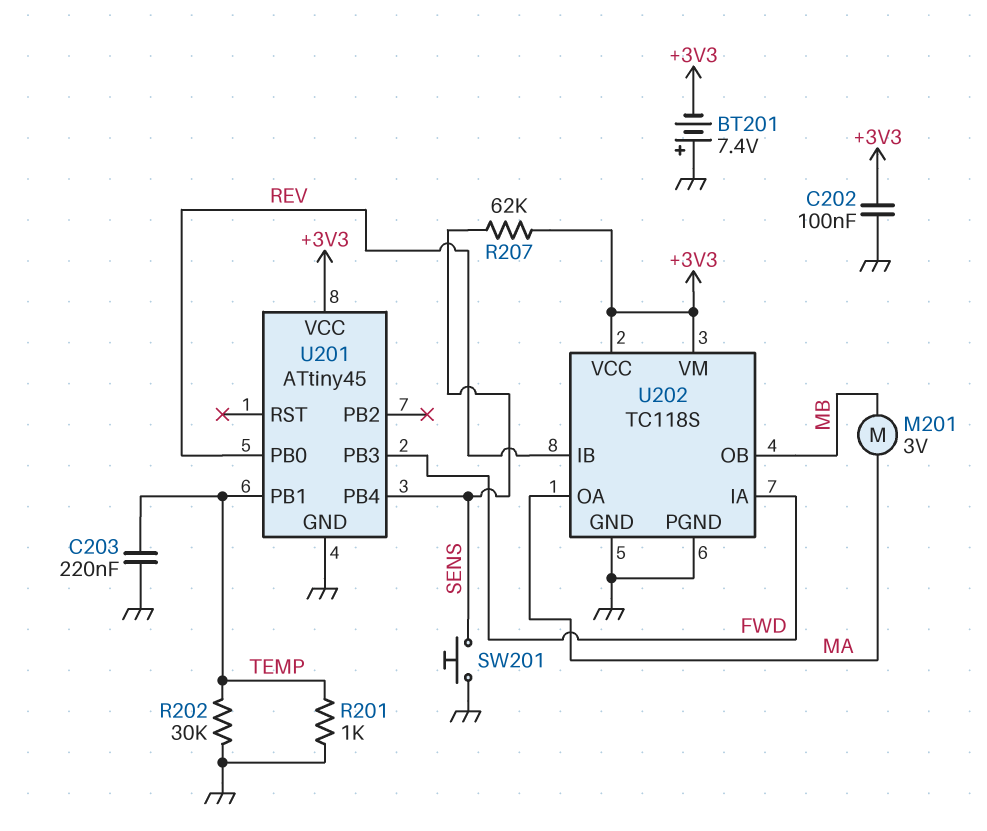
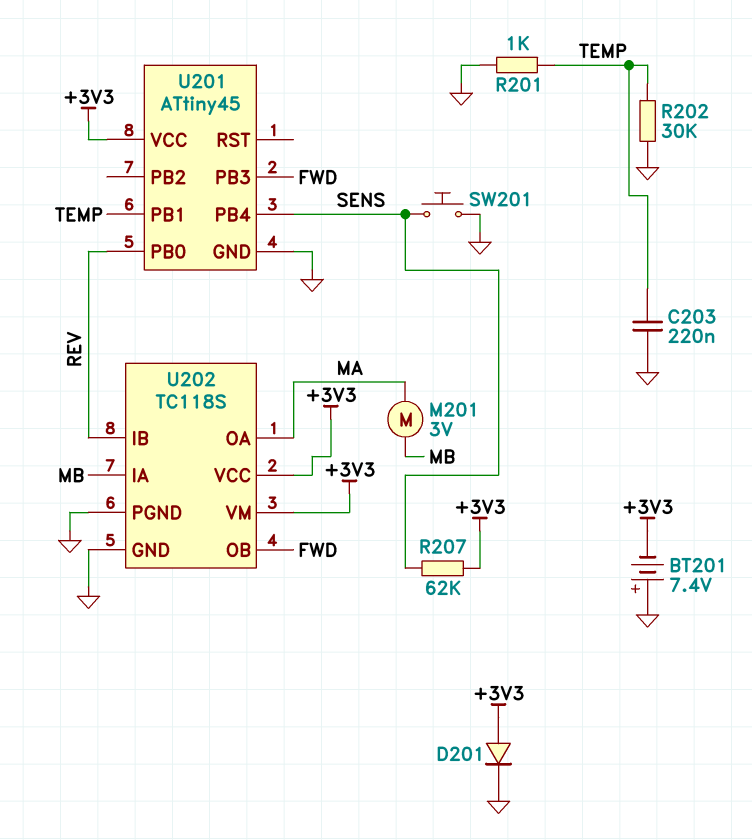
C202: 100nF (+3V3, GND) -> none
D201: none -> diode (A +3V3, K GND)
U202 pin IA: FWD -> MB
U202 pin OB: MB -> FWD

